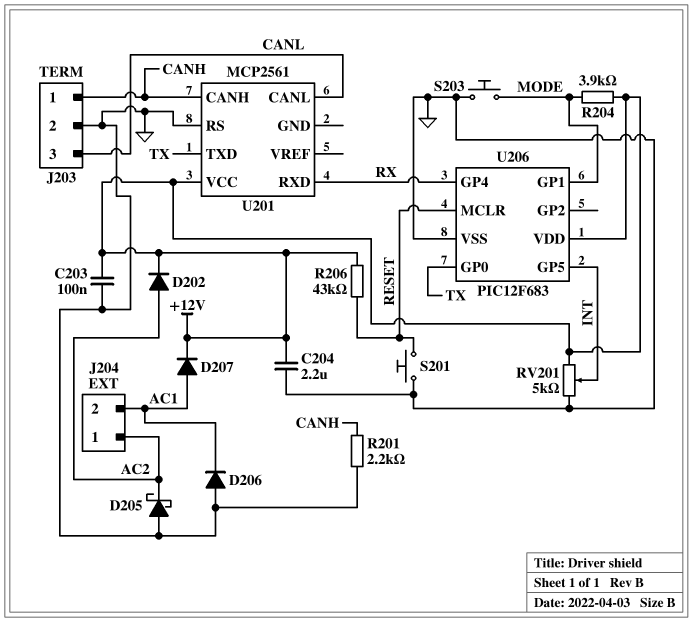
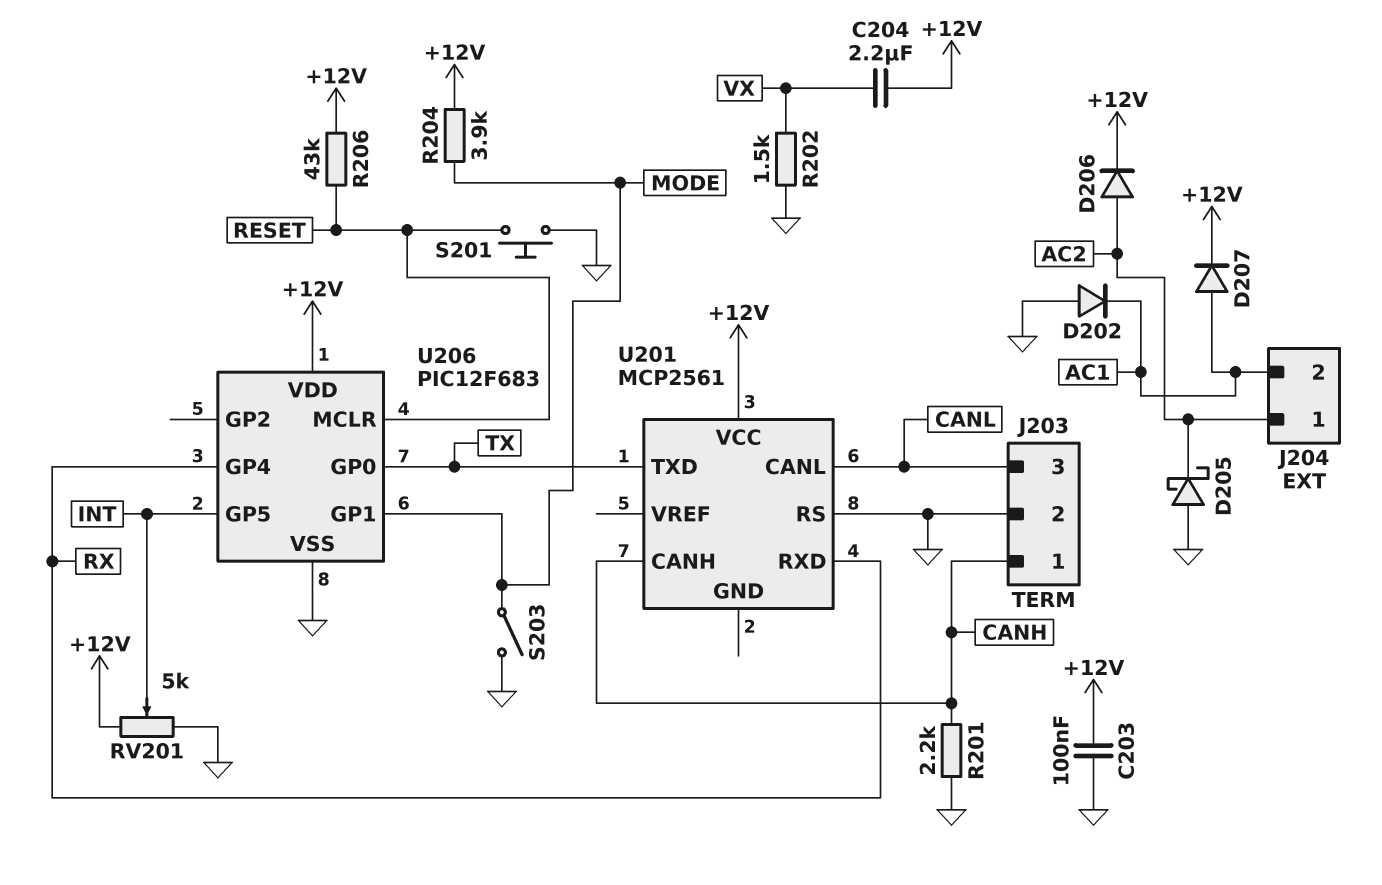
C204: 2.2uF (+12V, GND) -> 2.2uF (+12V, VX)
D202: diode (A AC2, K +12V) -> diode (A GND, K AC1)
D206: diode (A GND, K AC1) -> diode (A AC2, K +12V)
R202: none -> 1.5k (GND, VX)
S203: button (GND, MODE) -> switch (GND, MODE)

